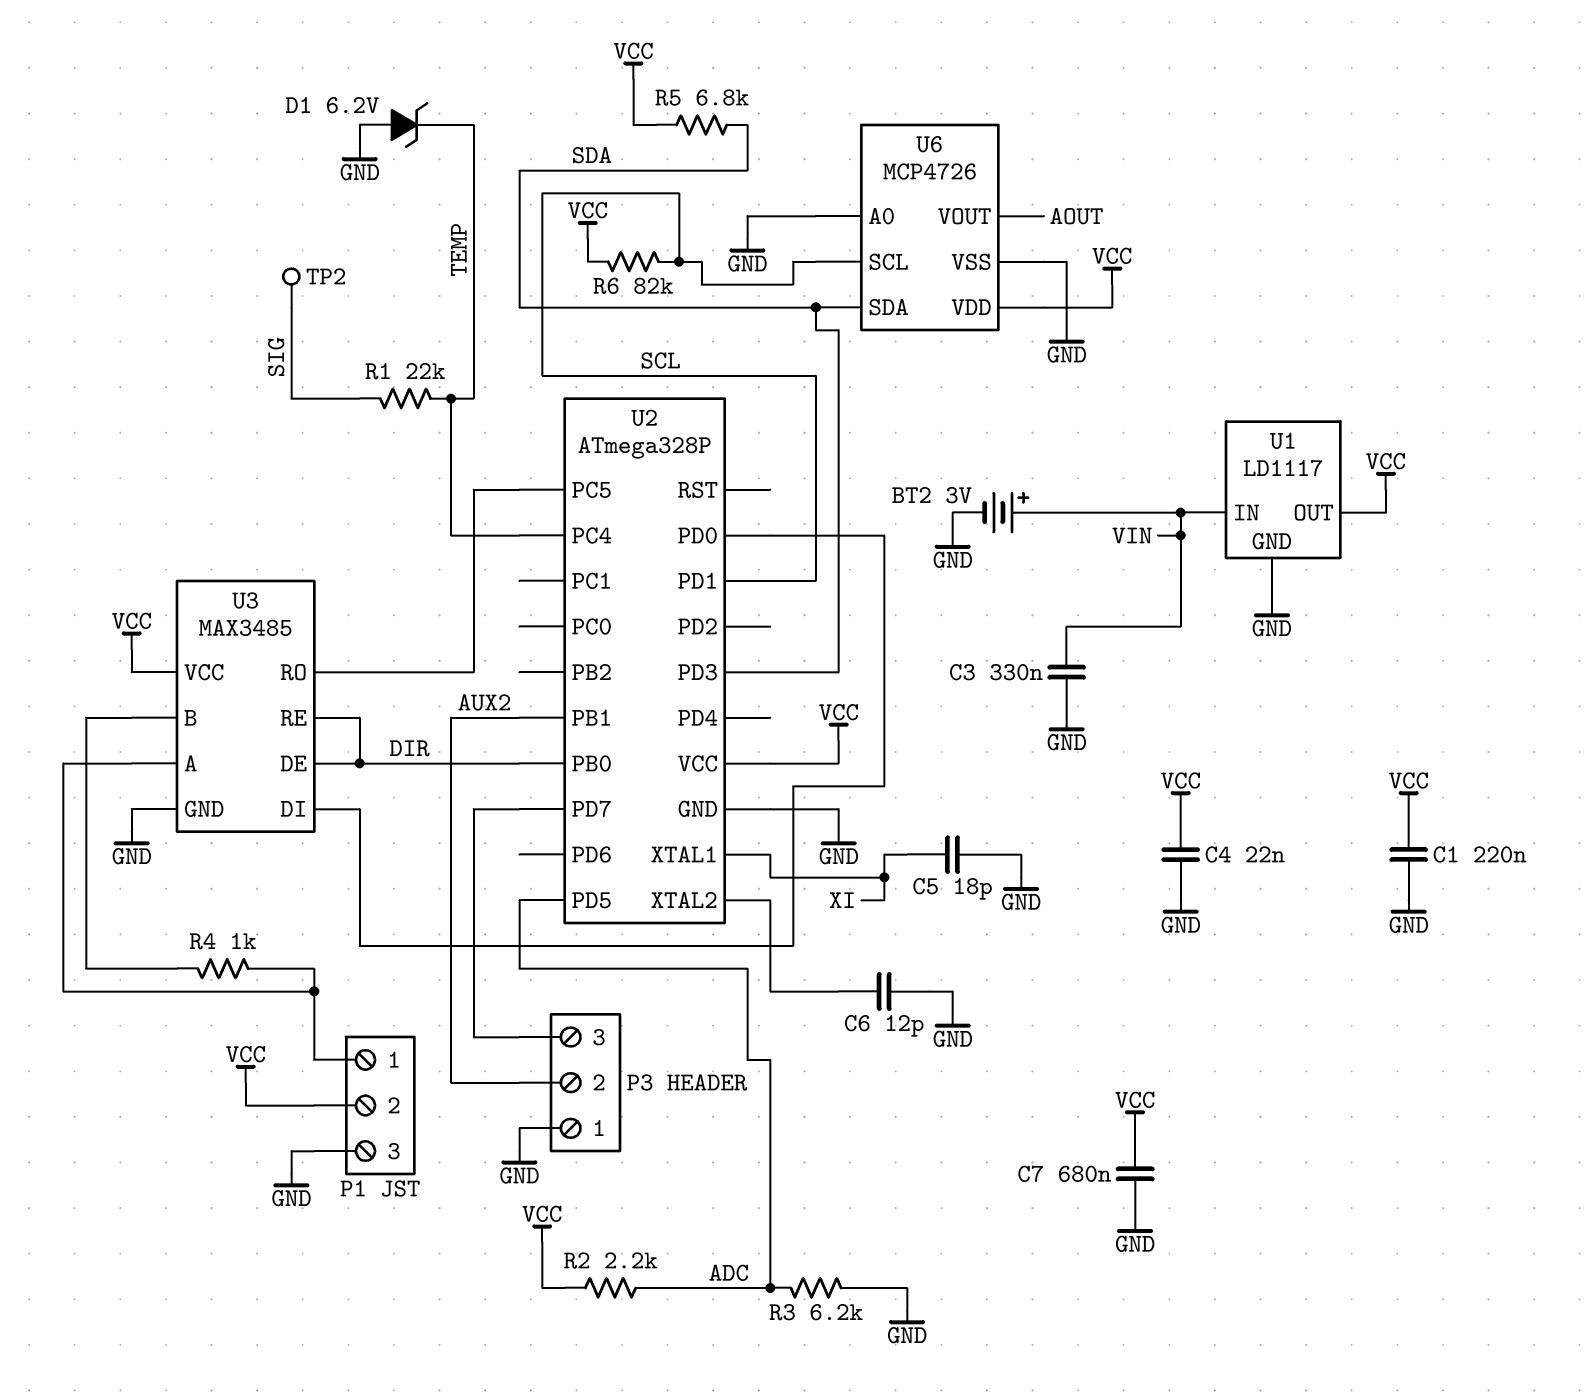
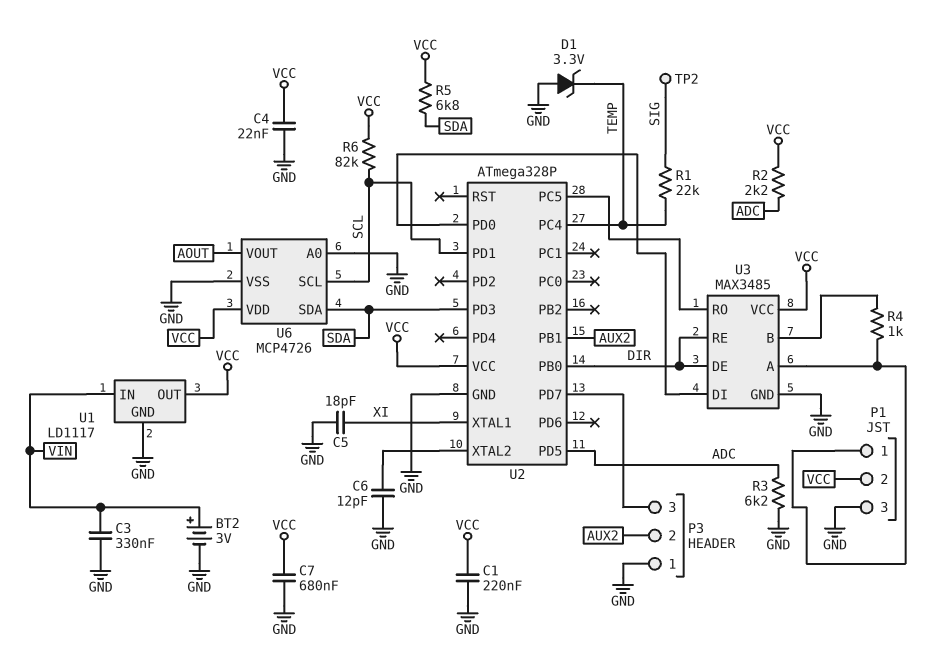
D1: zener 6.2V (A GND, K TEMP) -> zener 3.3V (A GND, K TEMP)

